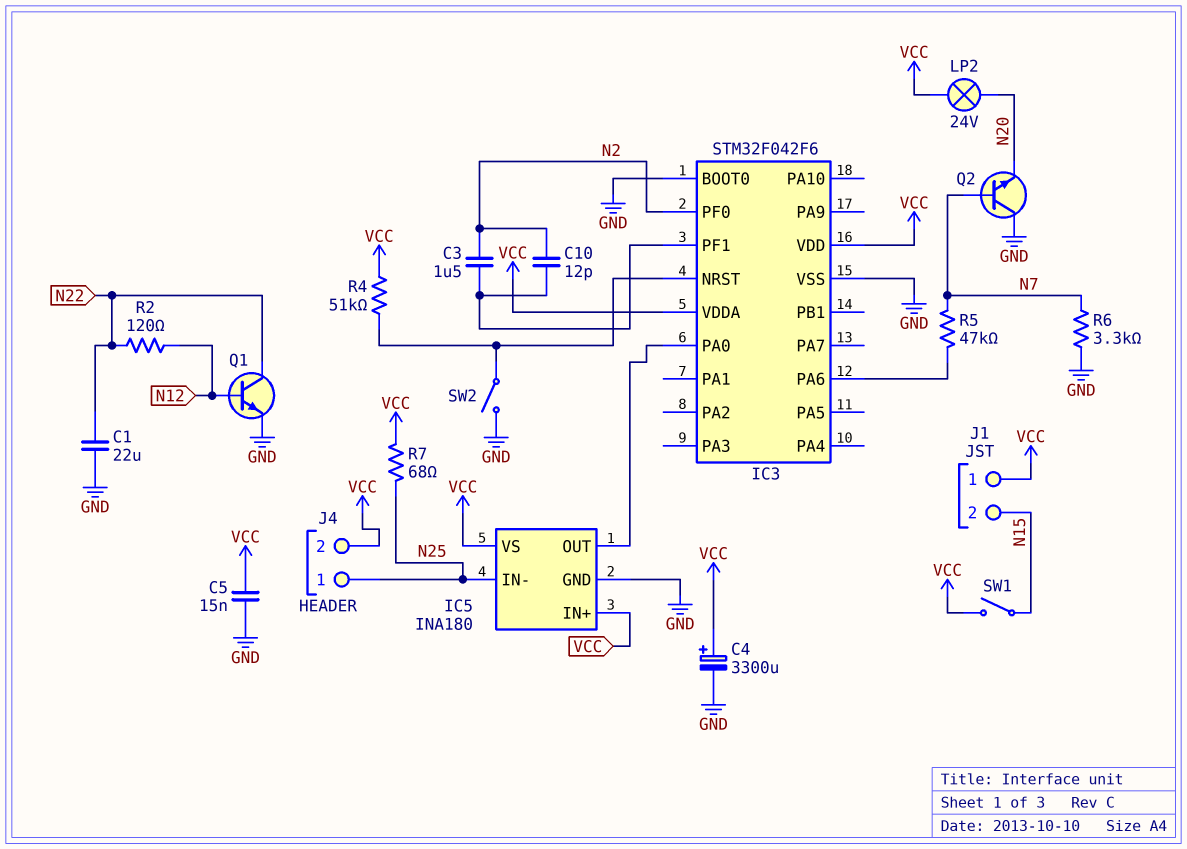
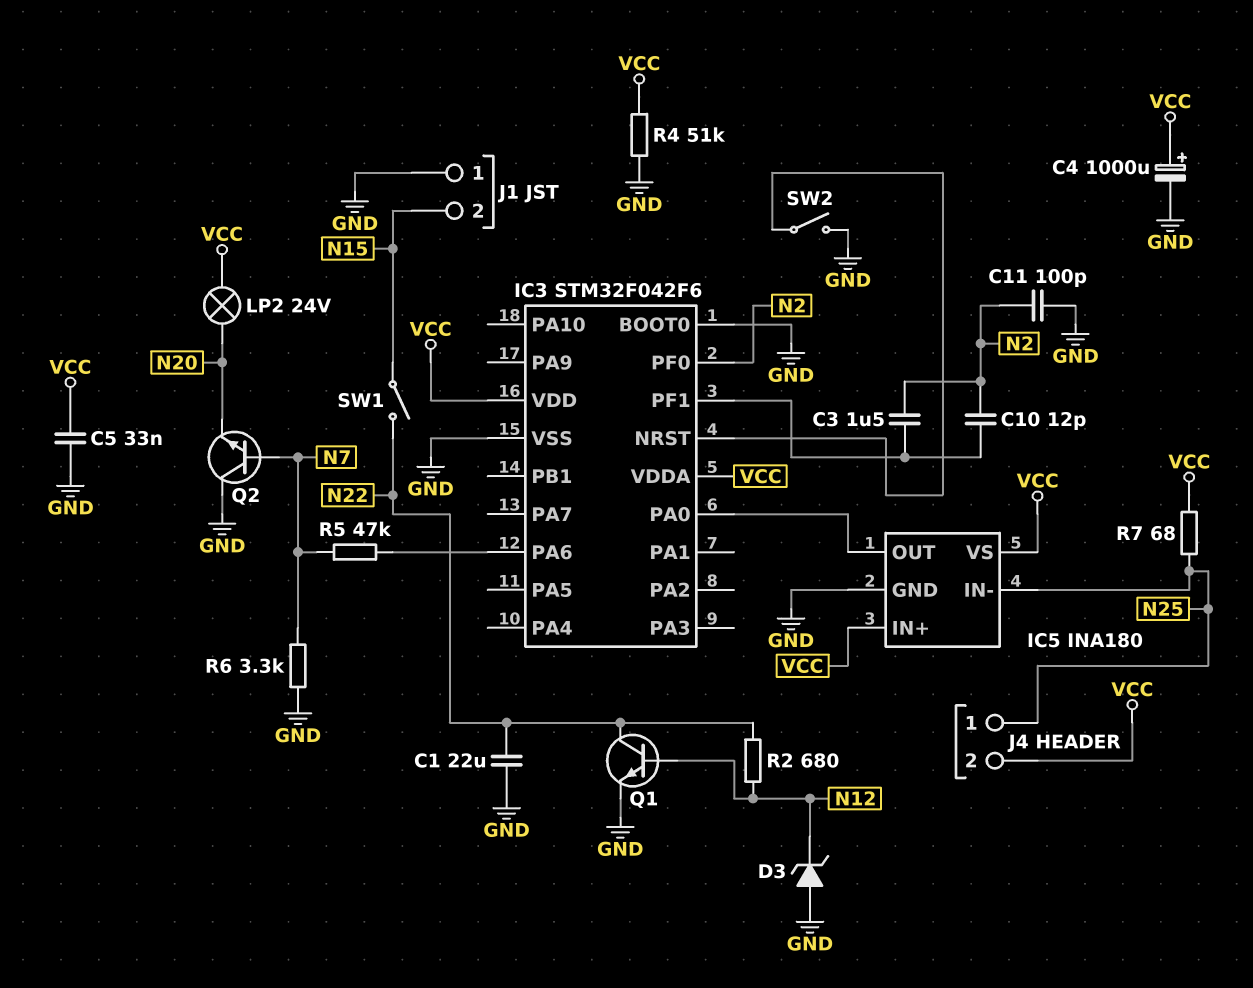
C4: 3300uF (plus VCC, minus GND) -> 1000uF (plus VCC, minus GND)
C5: 15nF (GND, VCC) -> 33nF (GND, VCC)
C11: none -> 100pF (GND, N2)
D3: none -> zener (A GND, K N12)
J1 pin 1: VCC -> GND
R2: 120 (N12, N22) -> 680 (N12, N22)
R4: 51k (IC3/NRST, VCC) -> 51k (GND, VCC)
SW1: switch (N15, VCC) -> switch (N15, N22)

